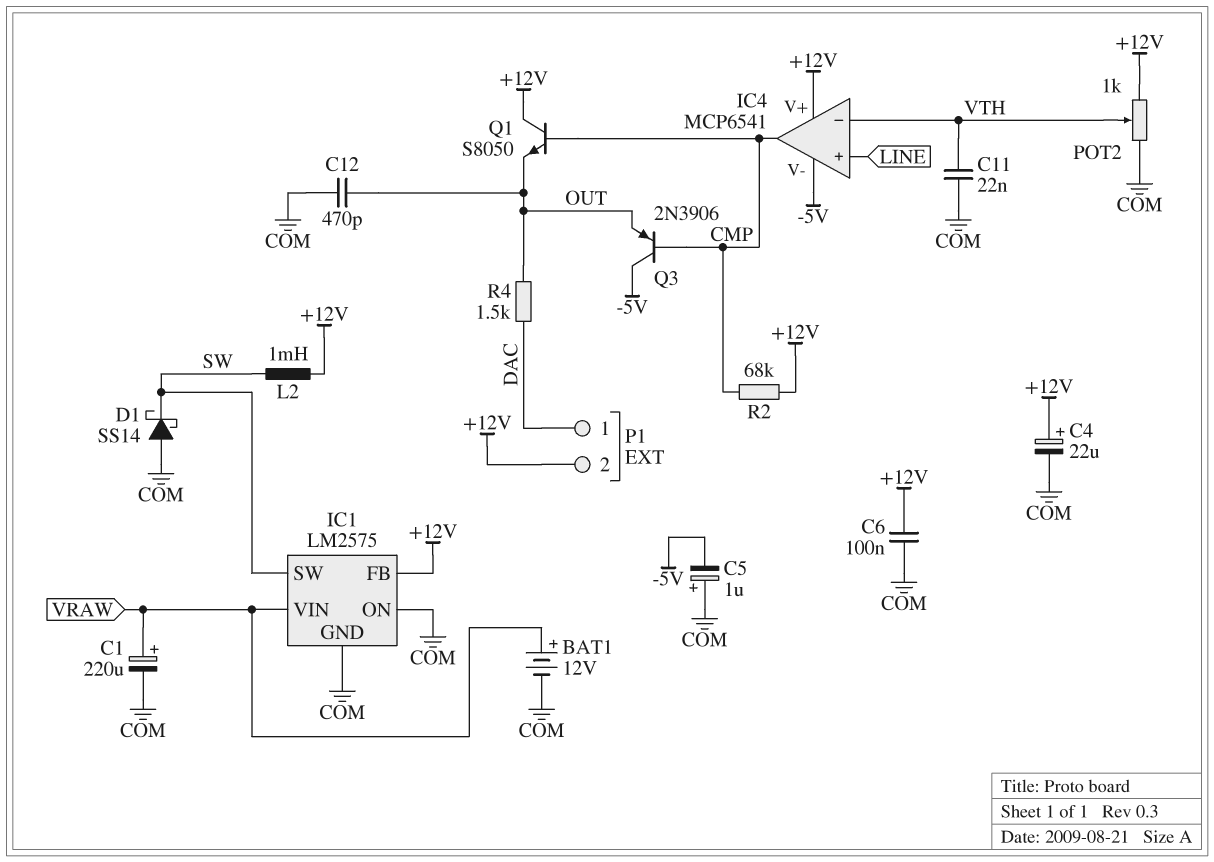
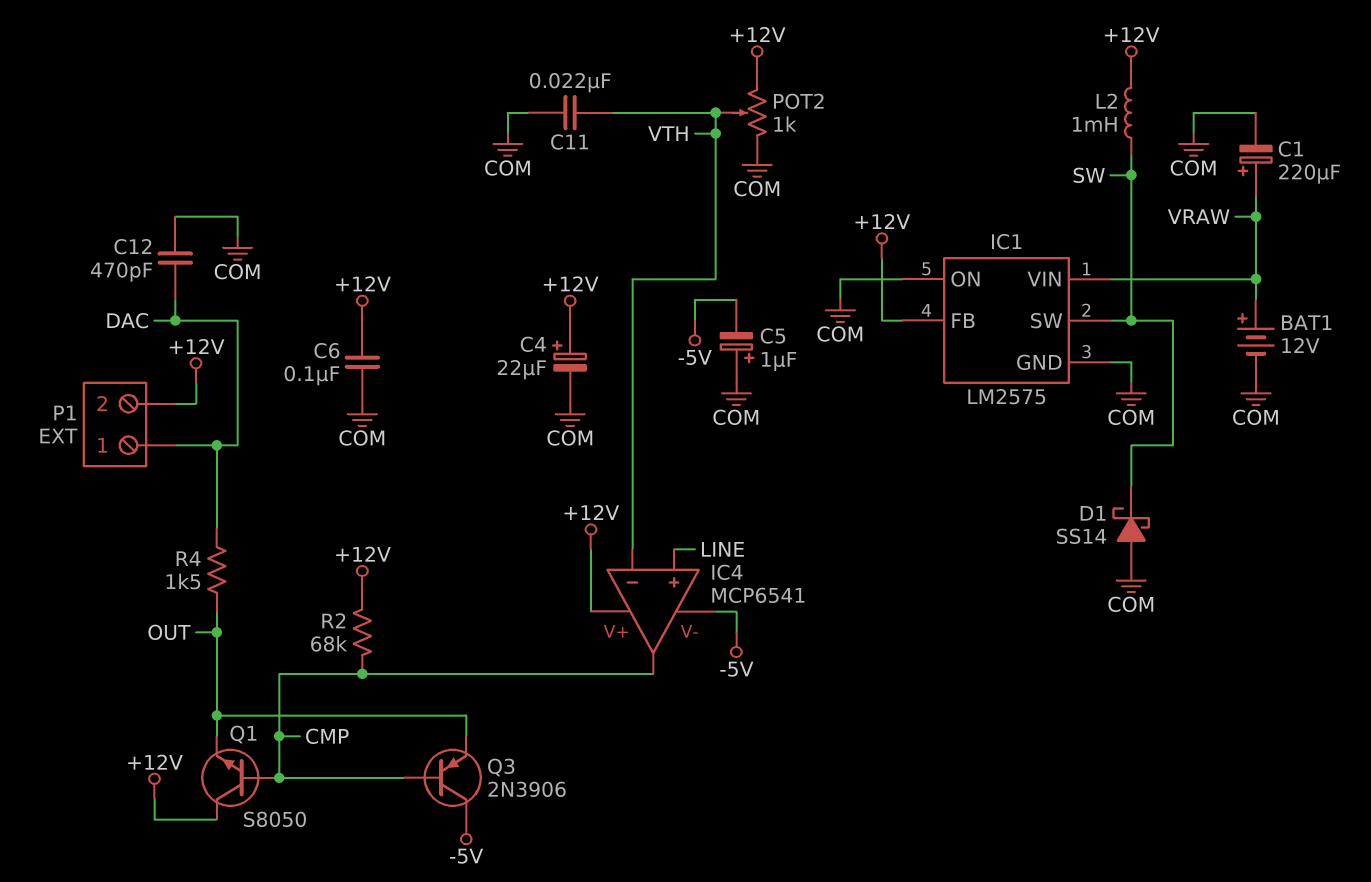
C12: 470pF (COM, OUT) -> 470pF (COM, DAC)

